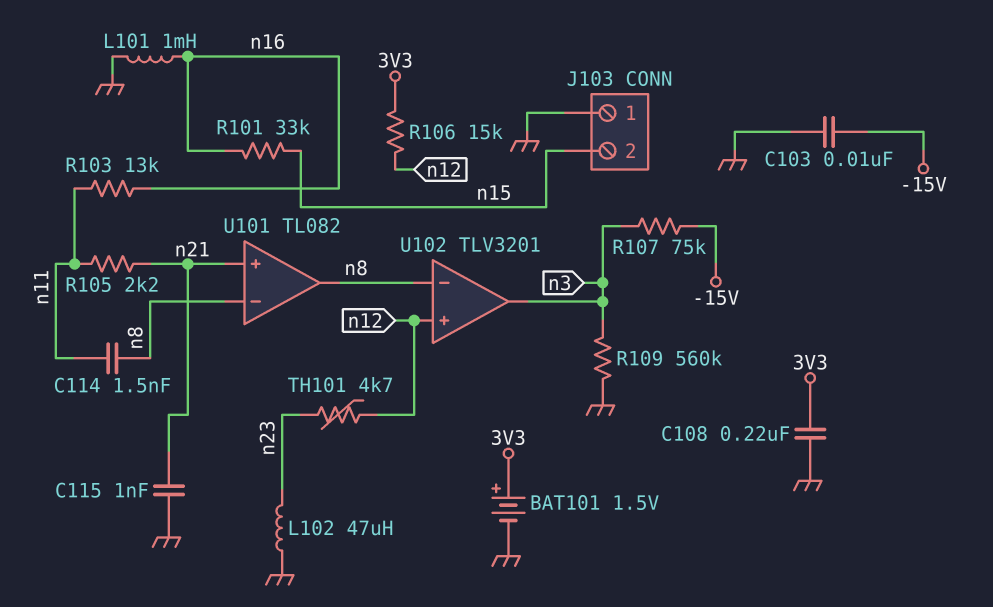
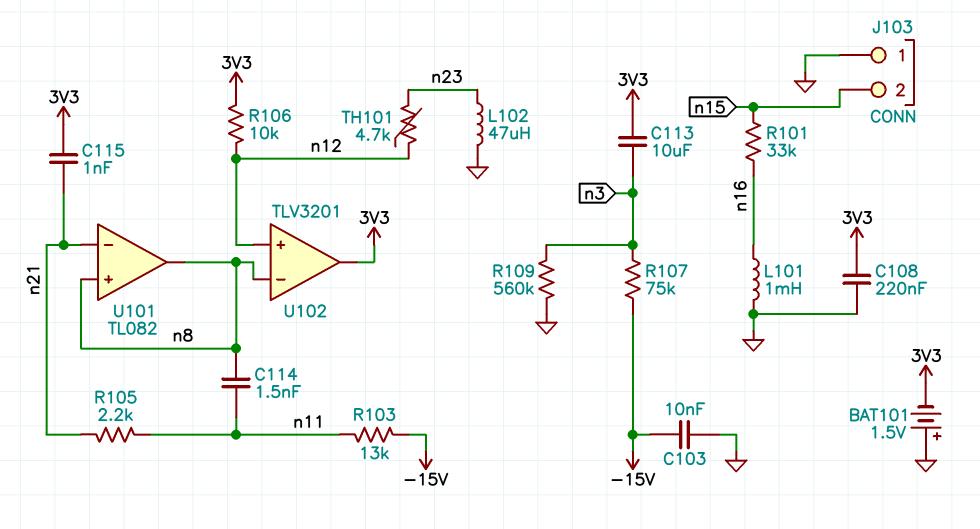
BAT101: 1.5V (plus 3V3, minus GND) -> 1.5V (plus GND, minus 3V3)
C113: none -> 10uF (3V3, n3)
C115: 1nF (GND, n21) -> 1nF (3V3, n21)
R103: 13k (n11, n16) -> 13k (-15V, n11)
R106: 15k (3V3, n12) -> 10k (3V3, n12)
U101 pin in+: n21 -> n8
U101 pin in-: n8 -> n21
U102 pin out: n3 -> 3V3

